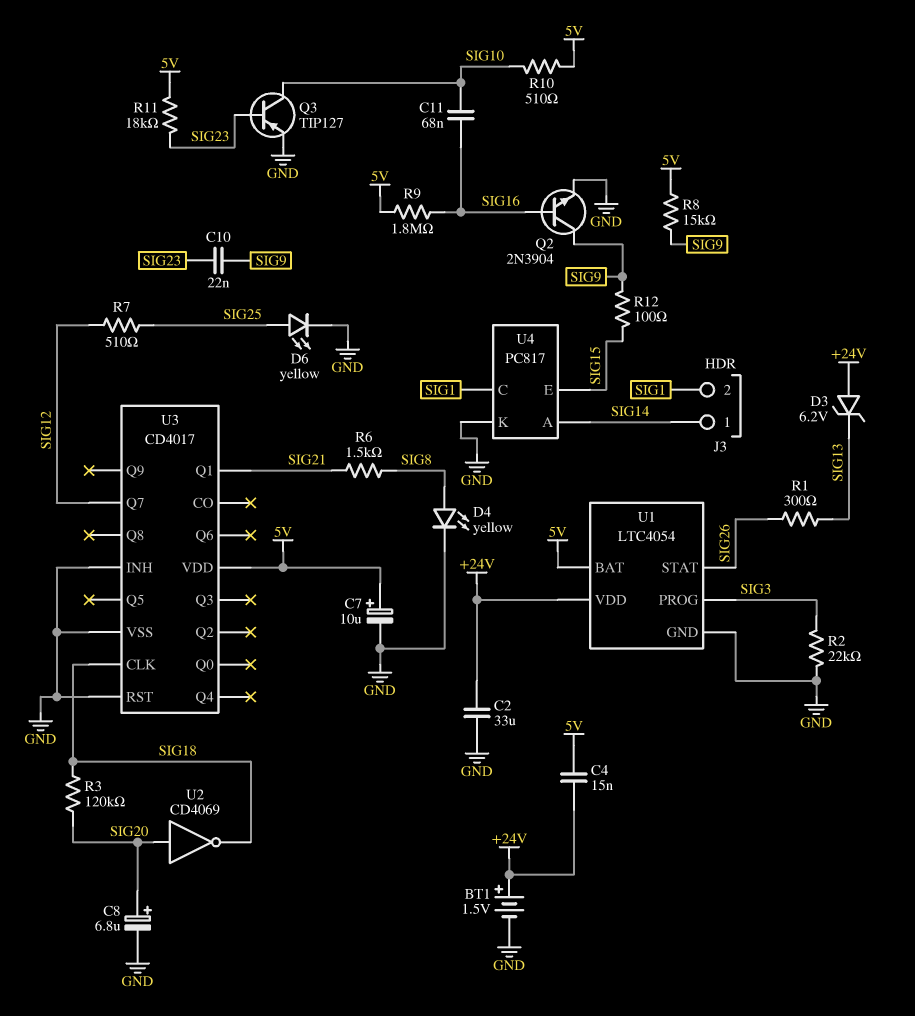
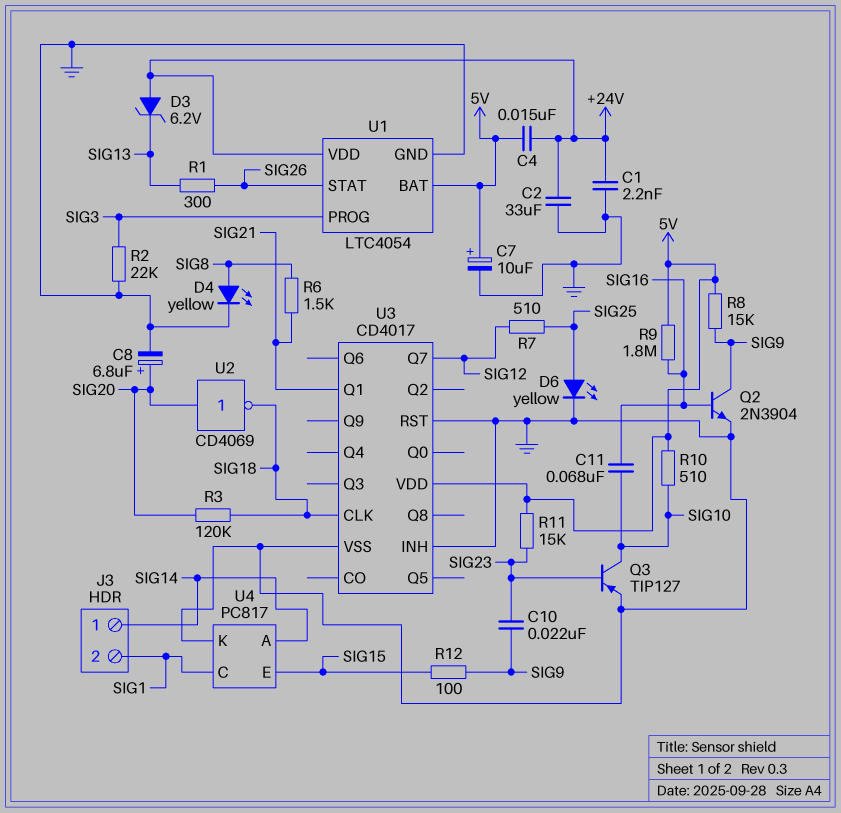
BT1: 1.5V (plus +24V, minus GND) -> none
C1: none -> 2.2nF (+24V, GND)
R11: 18k (5V, SIG23) -> 15k (5V, SIG23)

